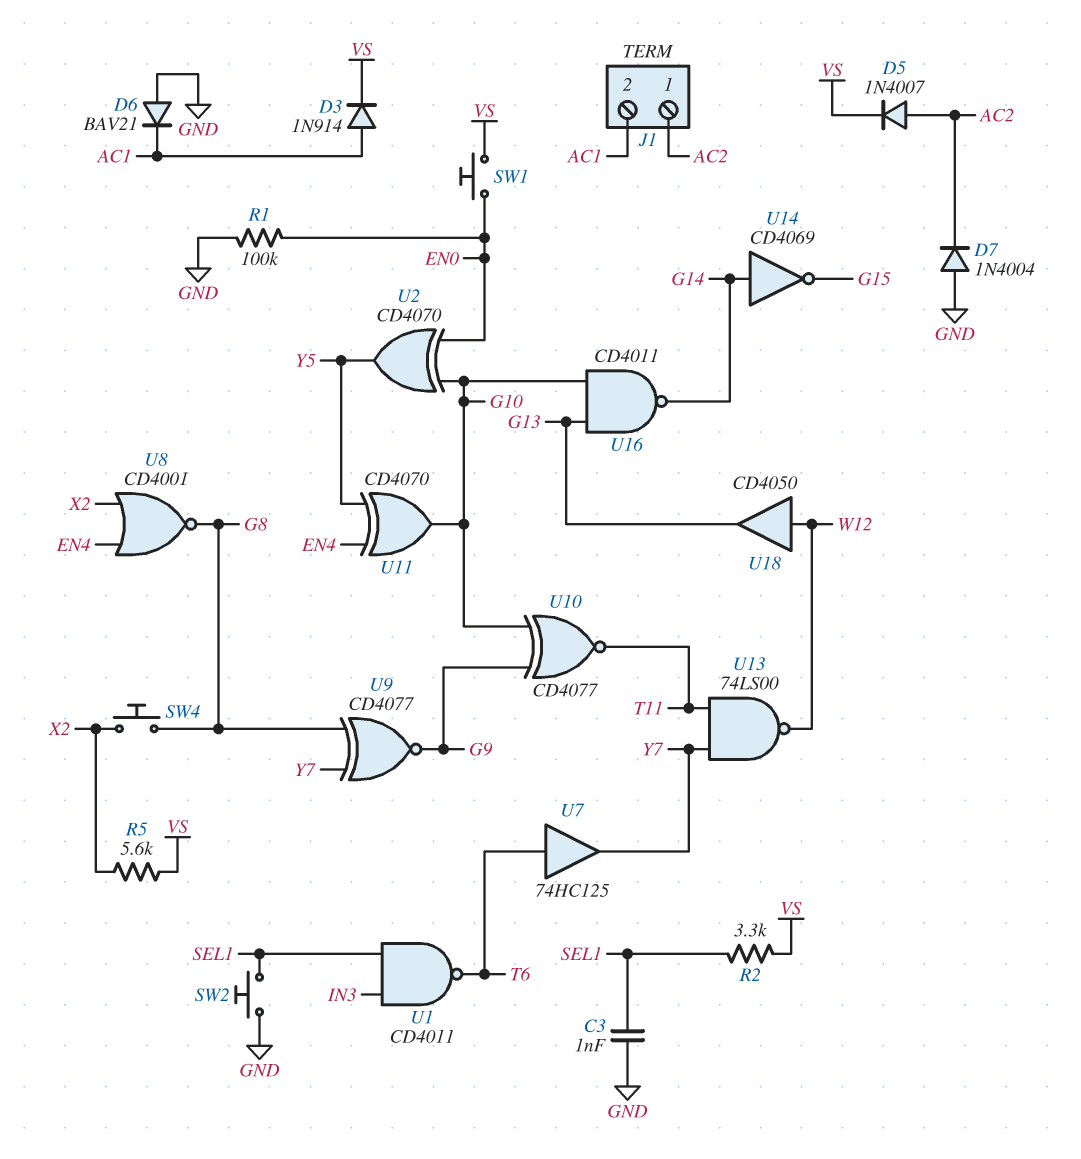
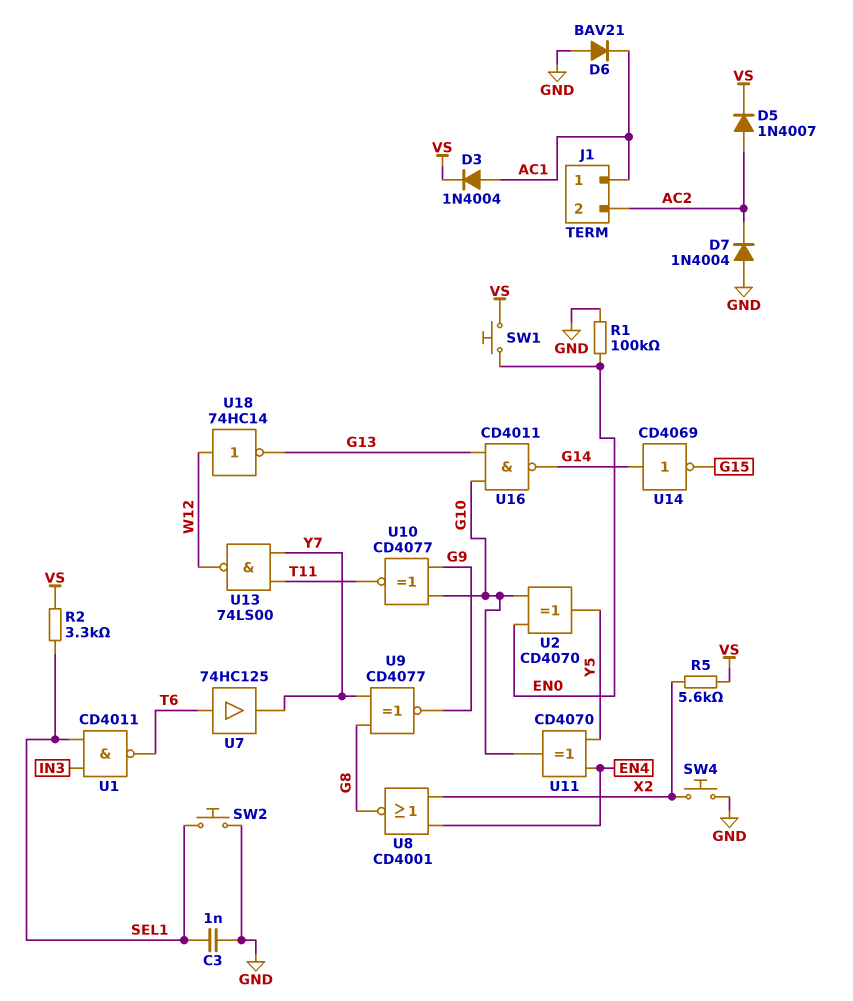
D3: diode 1N914 (A AC1, K VS) -> diode 1N4004 (A AC1, K VS)
J1 pin 1: AC2 -> AC1
J1 pin 2: AC1 -> AC2
SW4: button (G8, X2) -> button (GND, X2)
U18: buffer CD4050 (in W12, out G13) -> NOT 74HC14 (in W12, out G13)

